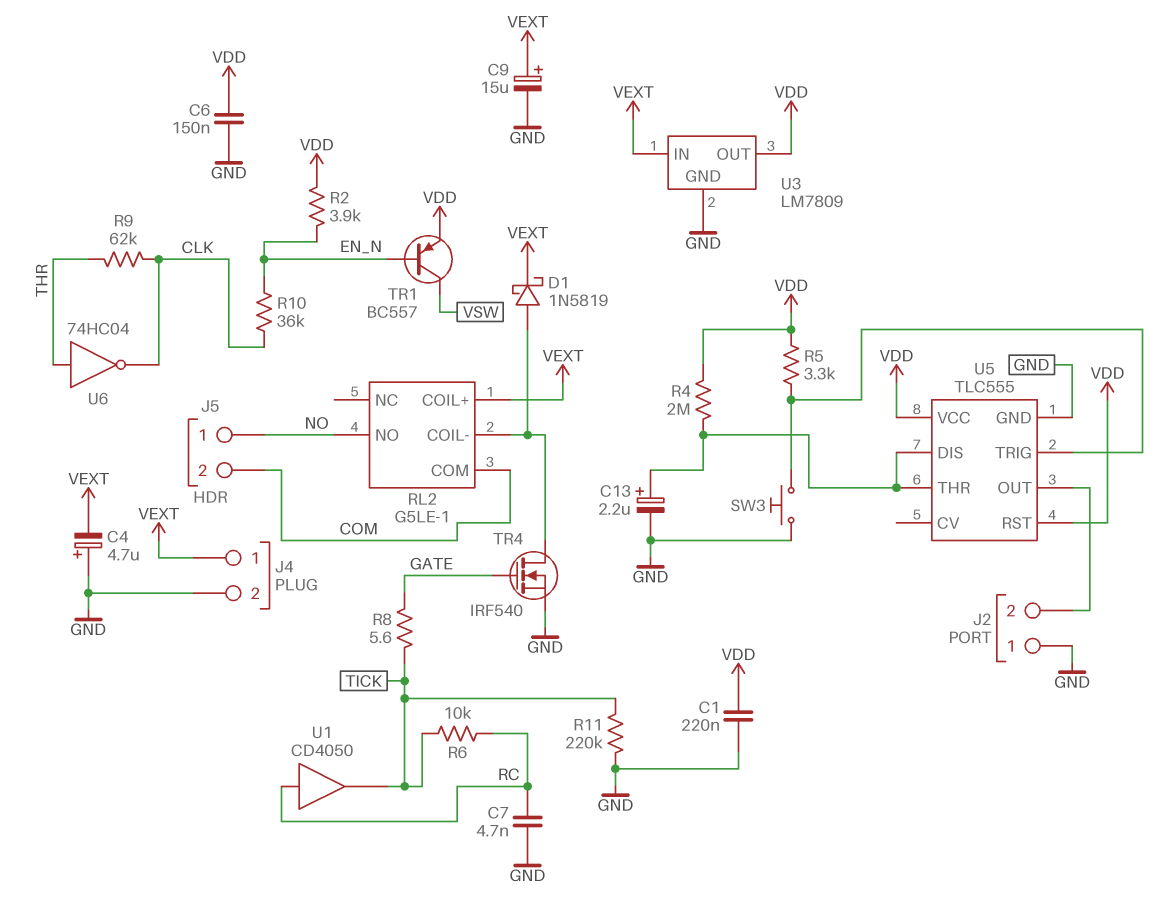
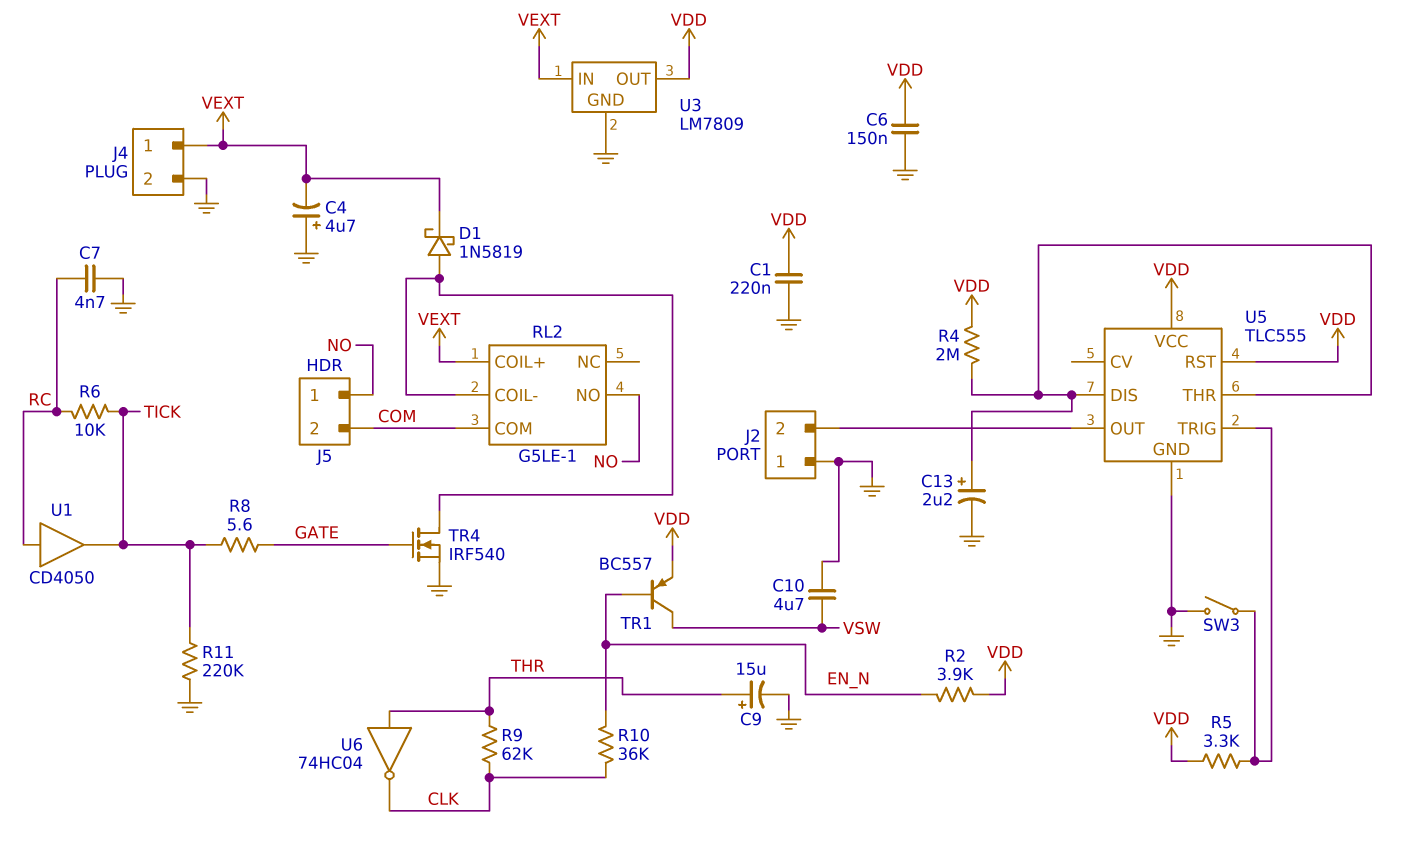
C9: 15uF (plus VEXT, minus GND) -> 15uF (plus THR, minus GND)
C10: none -> 4.7uF (GND, VSW)
SW3: button (GND, U5/TRIG) -> switch (GND, U5/TRIG)

